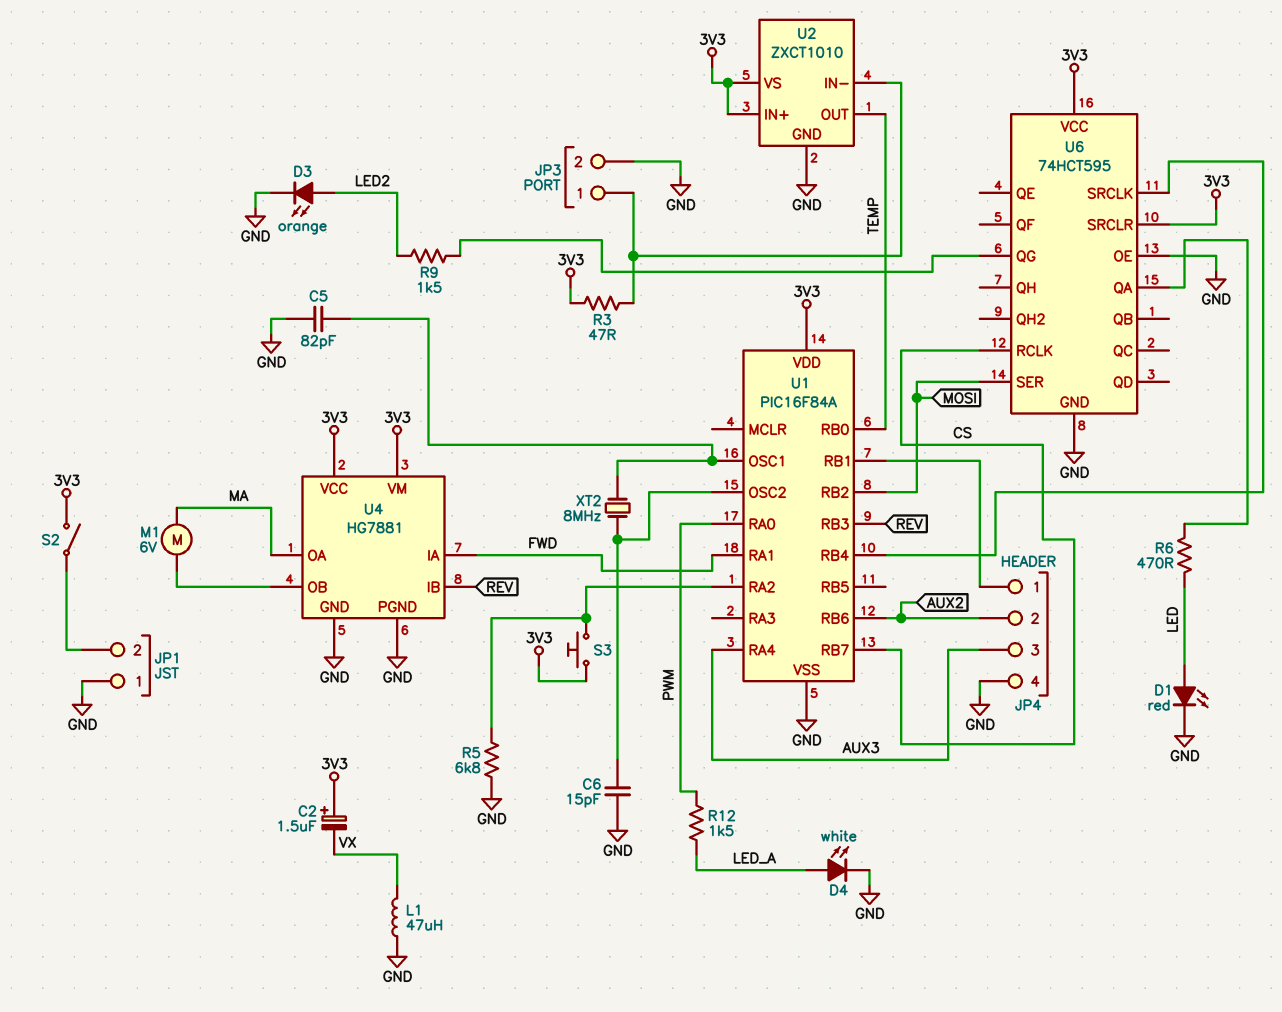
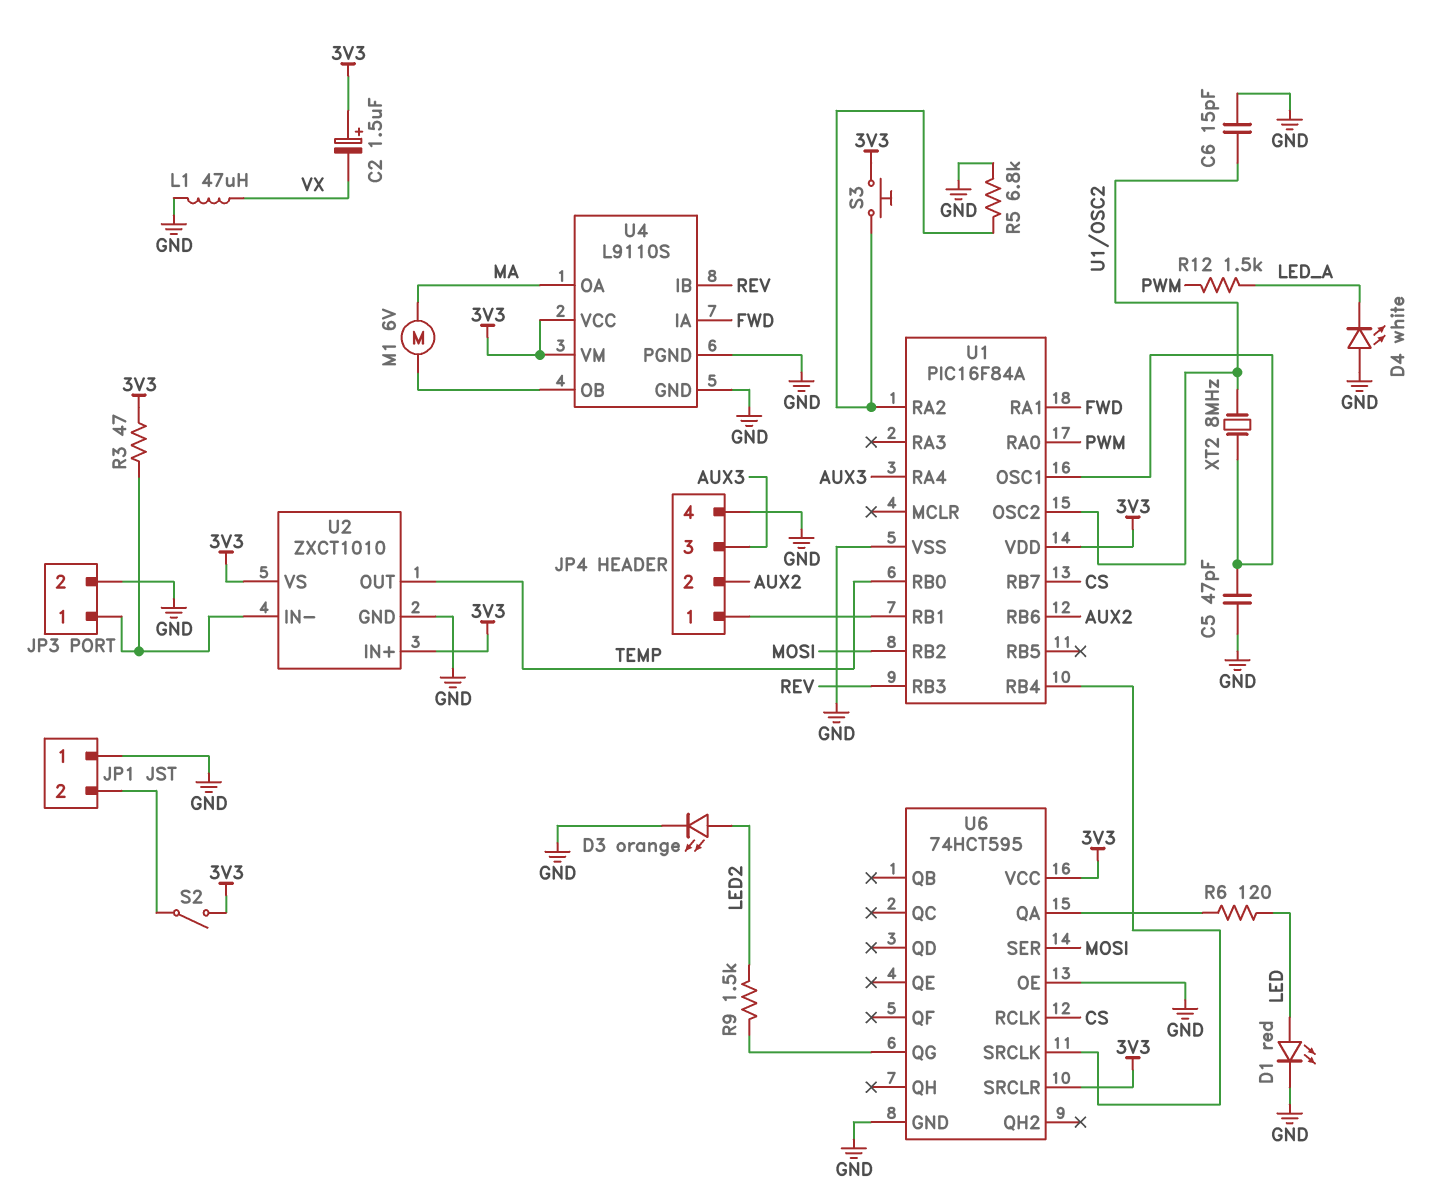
C5: 82pF (GND, U1/OSC1) -> 47pF (GND, U1/OSC1)
D4: LED white (A LED_A, K GND) -> LED white (A GND, K LED_A)
R6: 470 (LED, U6/QA) -> 120 (LED, U6/QA)
U4: HG7881 -> L9110S

